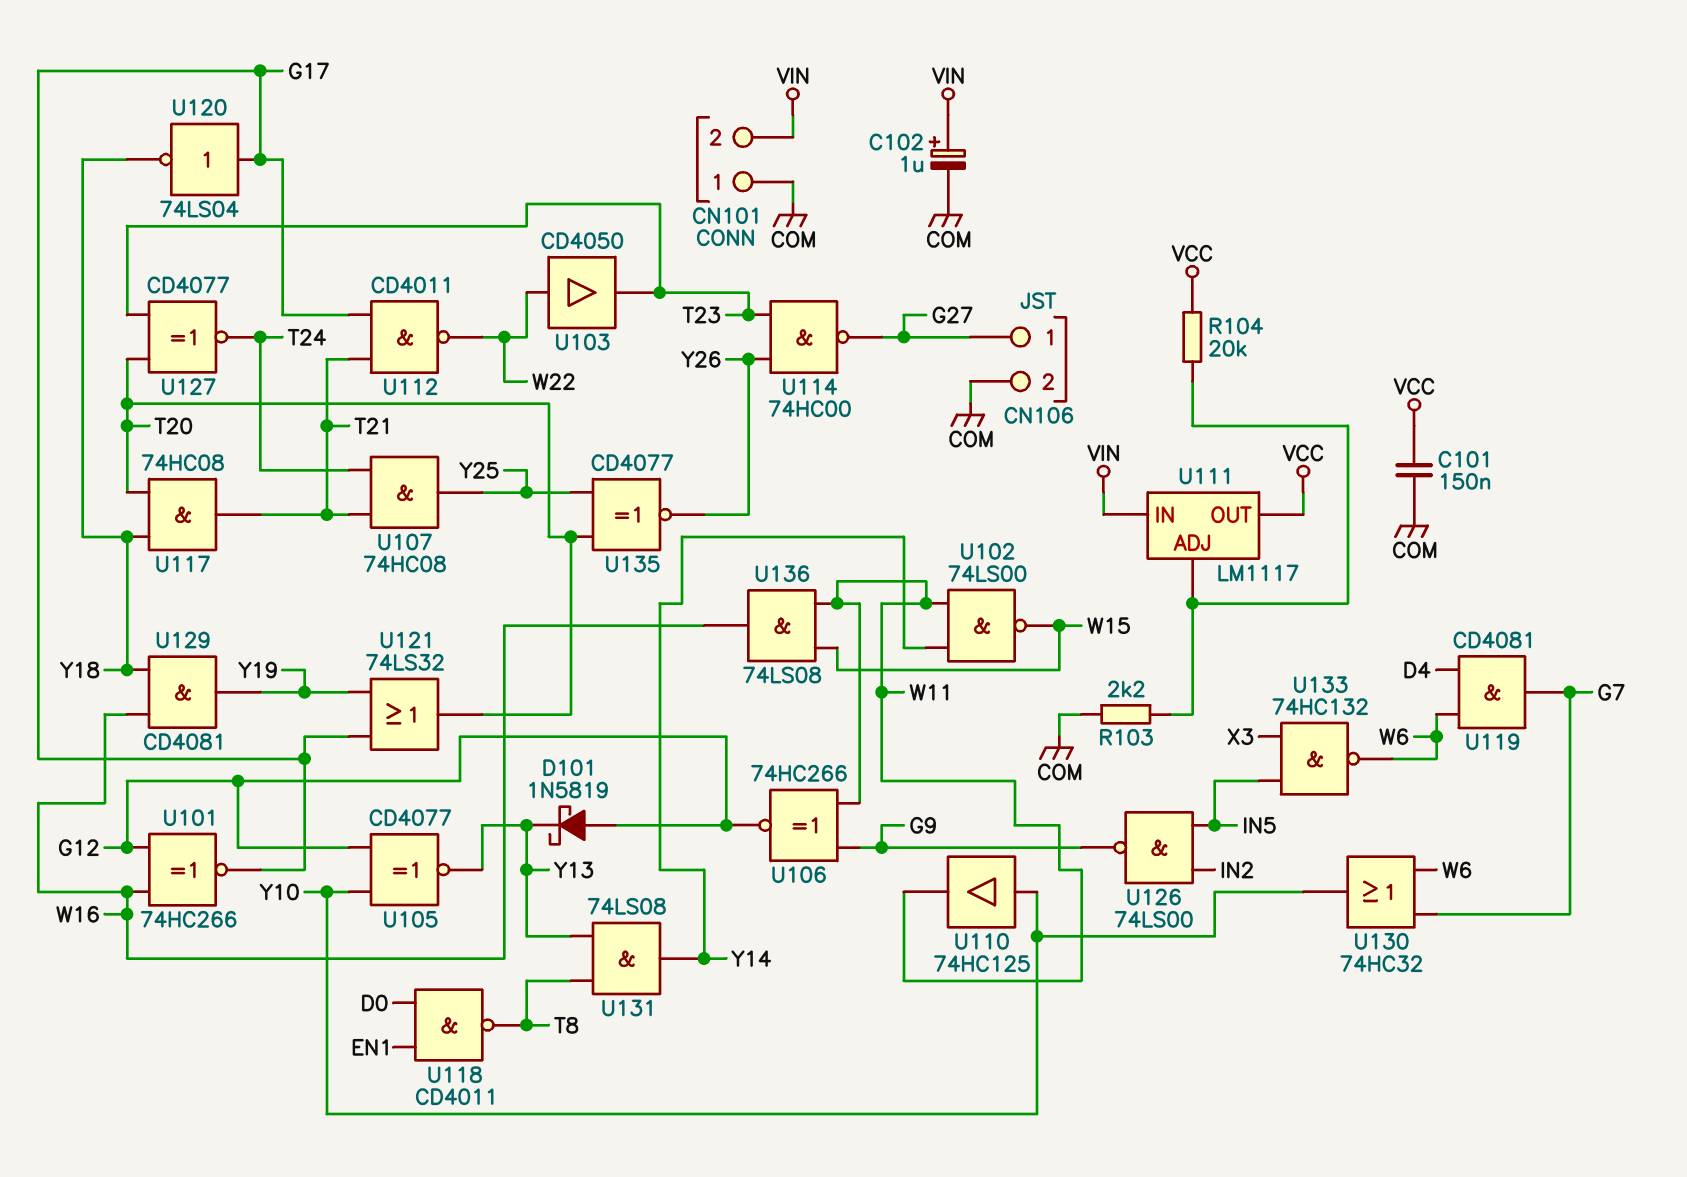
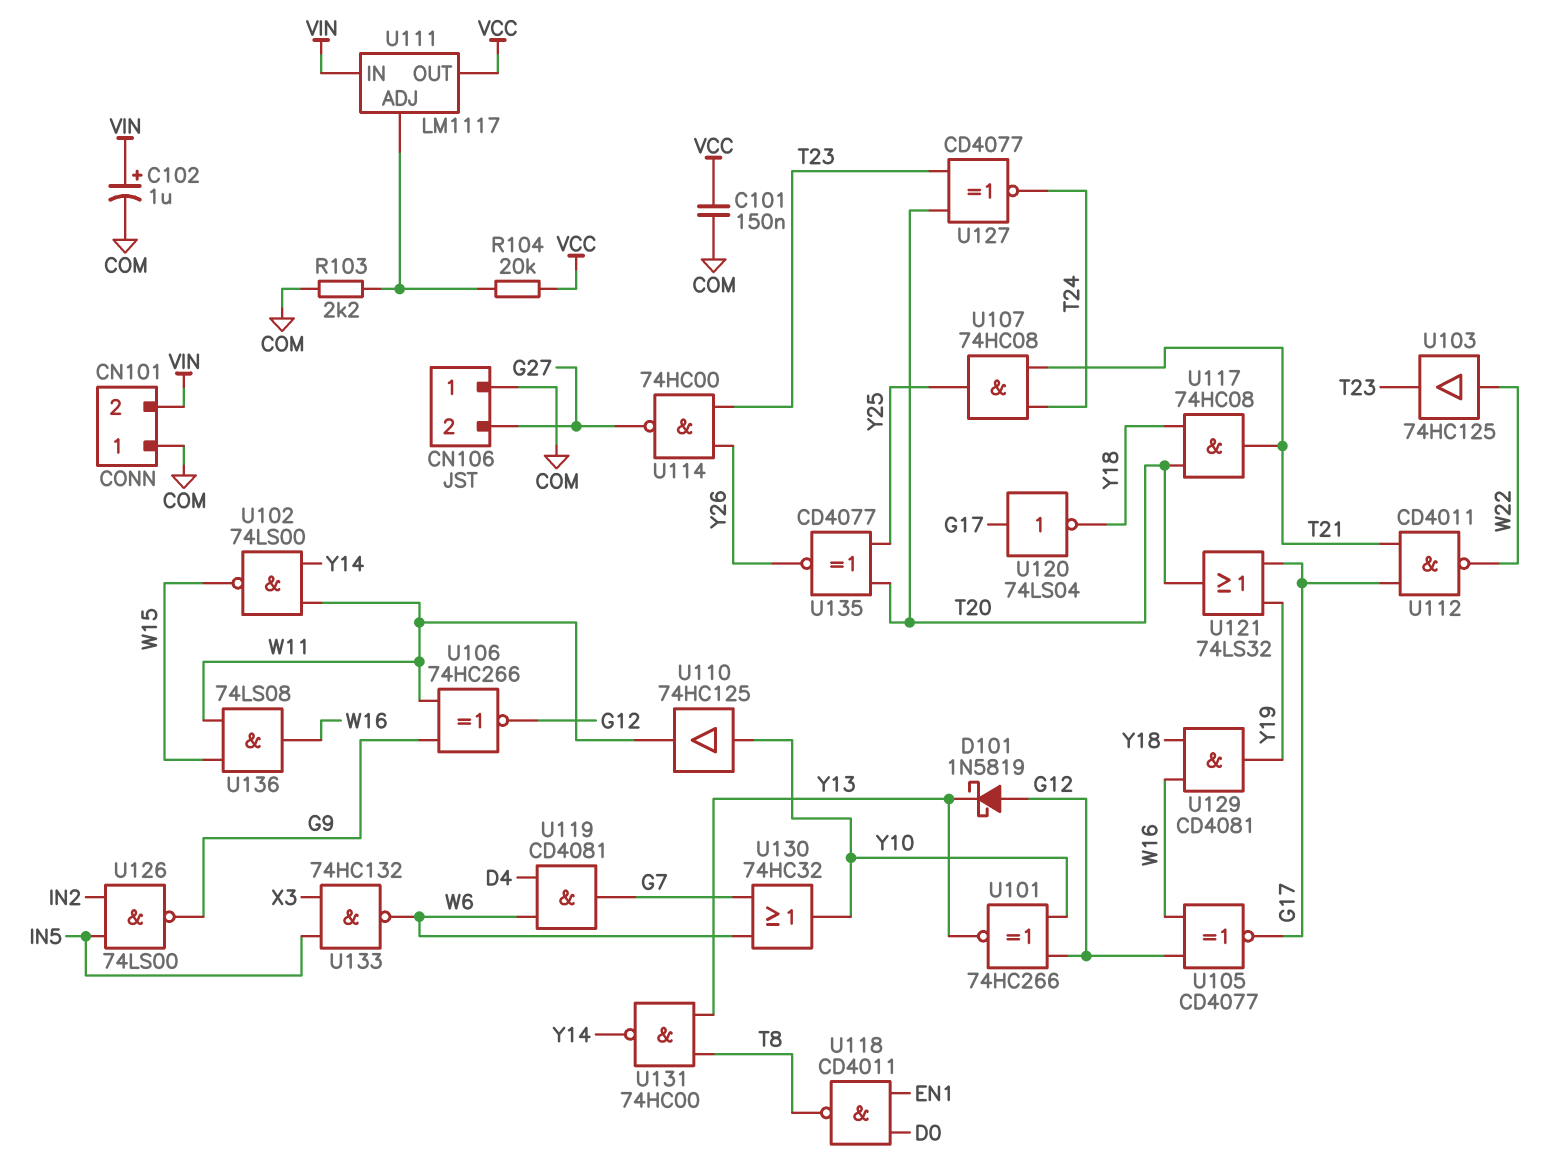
CN106 pin 1: G27 -> COM
CN106 pin 2: COM -> G27
U101: XNOR 74HC266 (in G12, in W16, out G17) -> XNOR 74HC266 (in G12, in Y10, out Y13)
U103: buffer CD4050 (in W22, out T23) -> buffer 74HC125 (in W22, out T23)
U105: XNOR CD4077 (in G12, in Y10, out Y13) -> XNOR CD4077 (in G12, in W16, out G17)
U131: AND 74LS08 (in T8, in Y13, out Y14) -> NAND 74HC00 (in T8, in Y13, out Y14)

